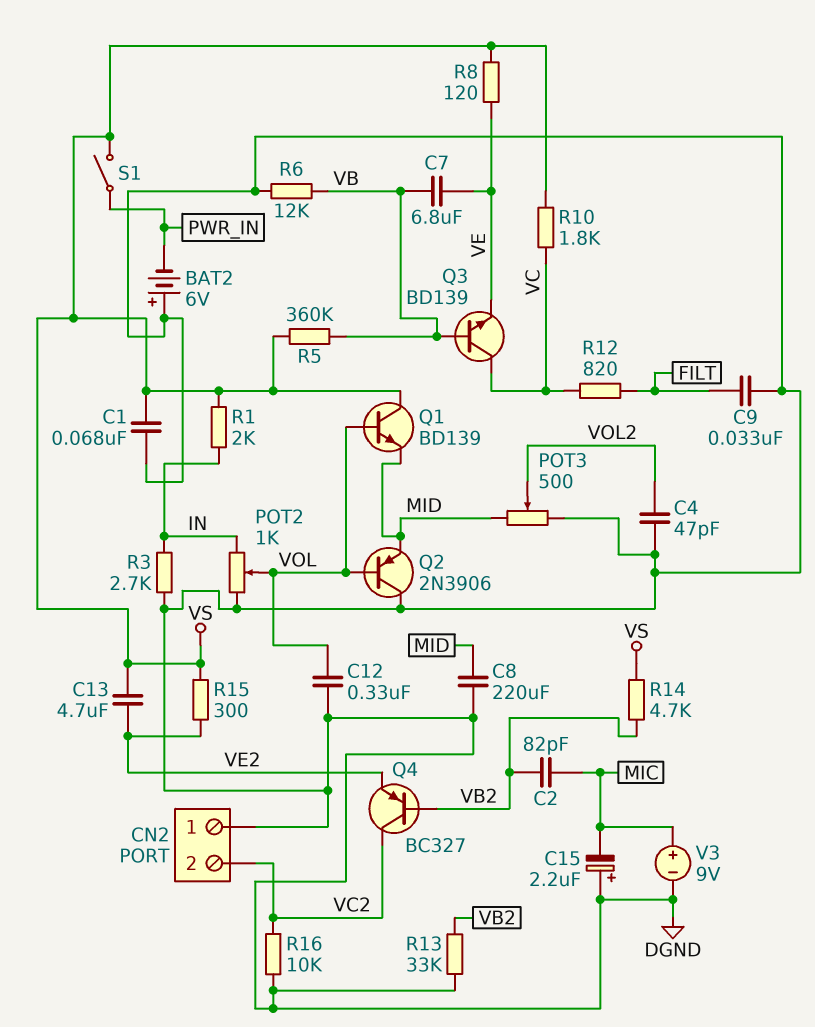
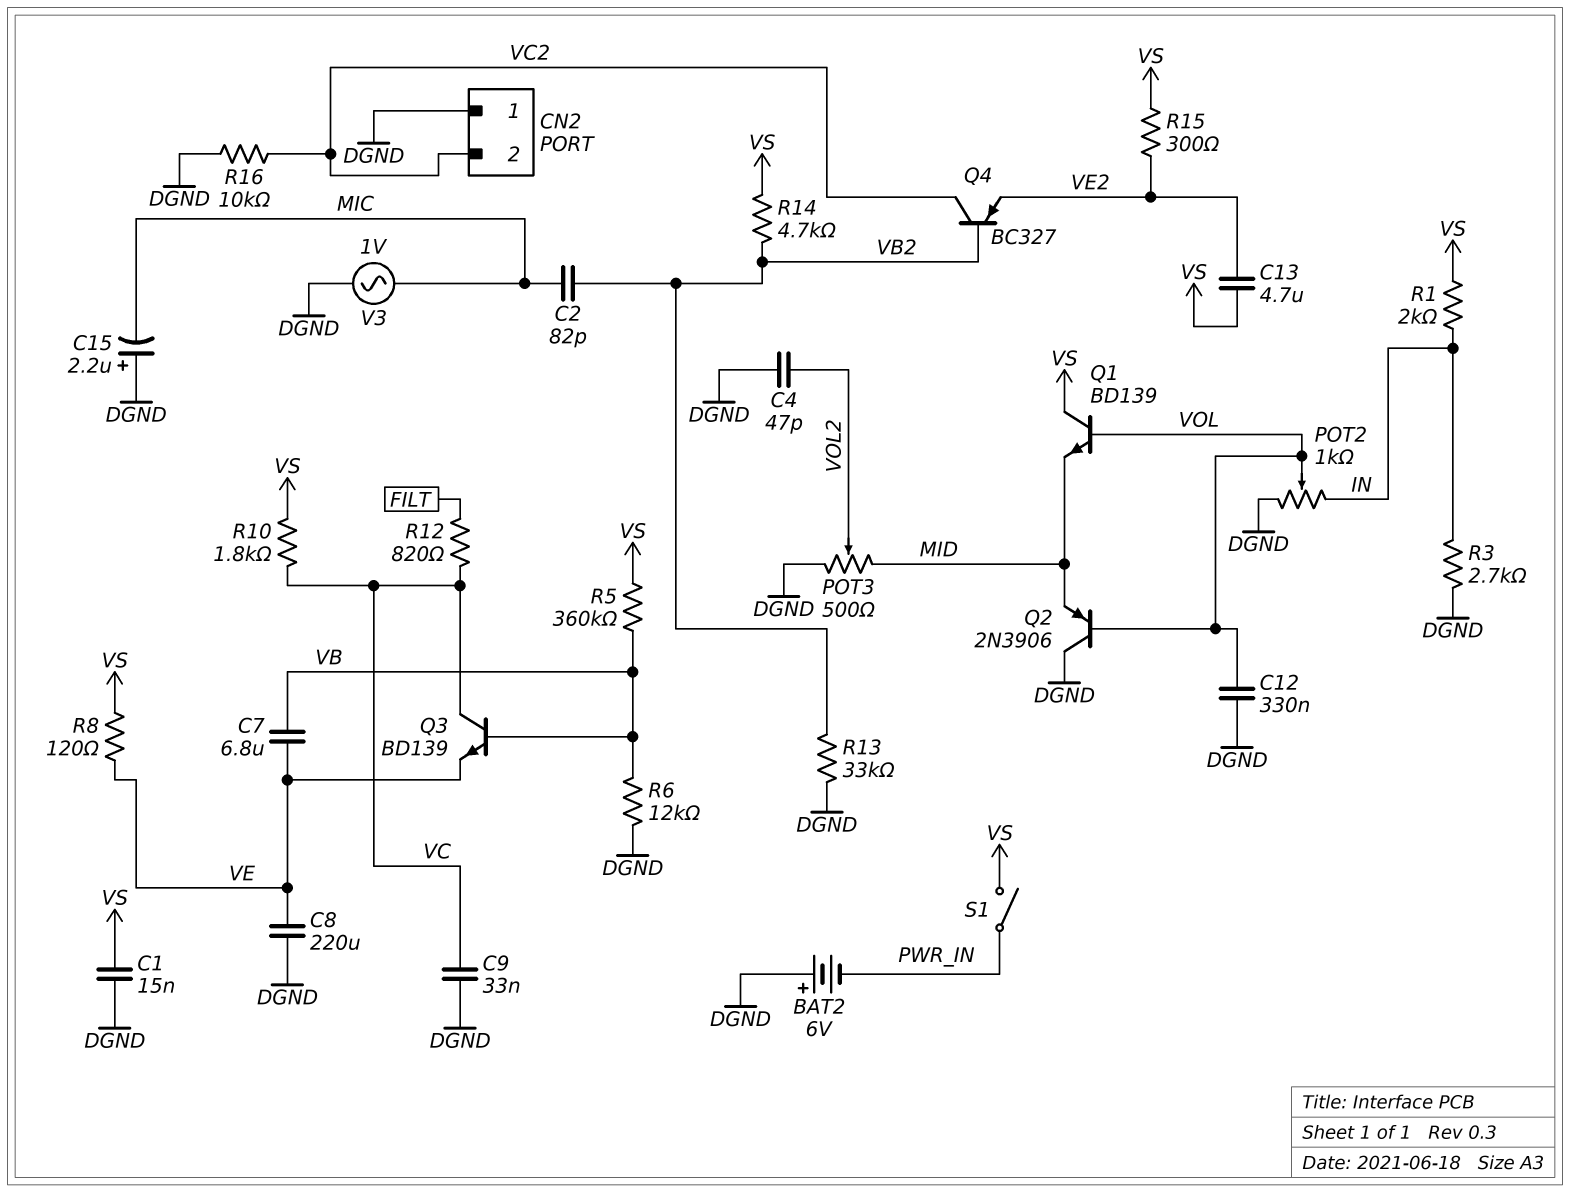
C1: 68nF (DGND, VS) -> 15nF (DGND, VS)
C8: 220uF (DGND, MID) -> 220uF (DGND, VE)
C9: 33nF (DGND, FILT) -> 33nF (DGND, VC)
V3: 9V (plus MIC, minus DGND) -> AC 1V (DGND, MIC)

